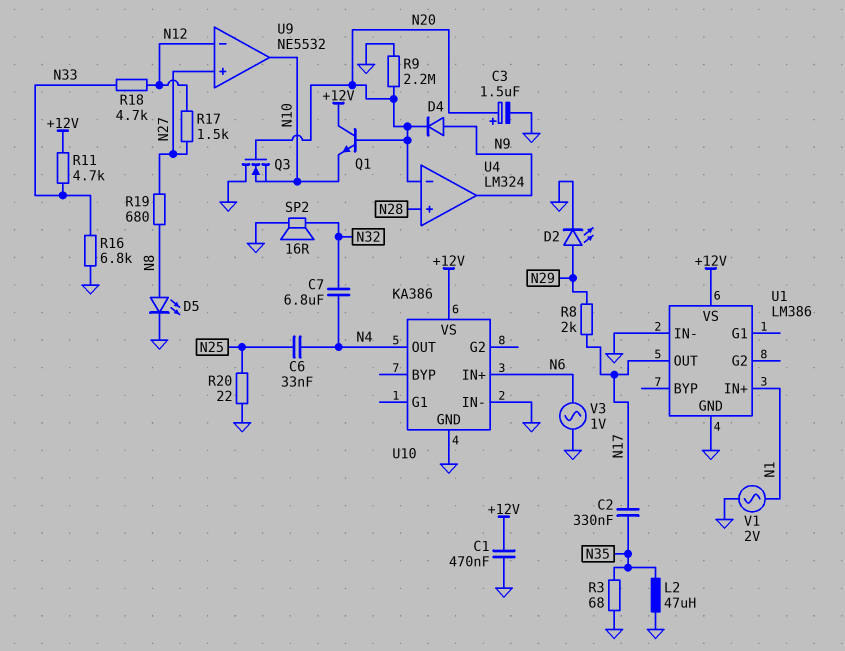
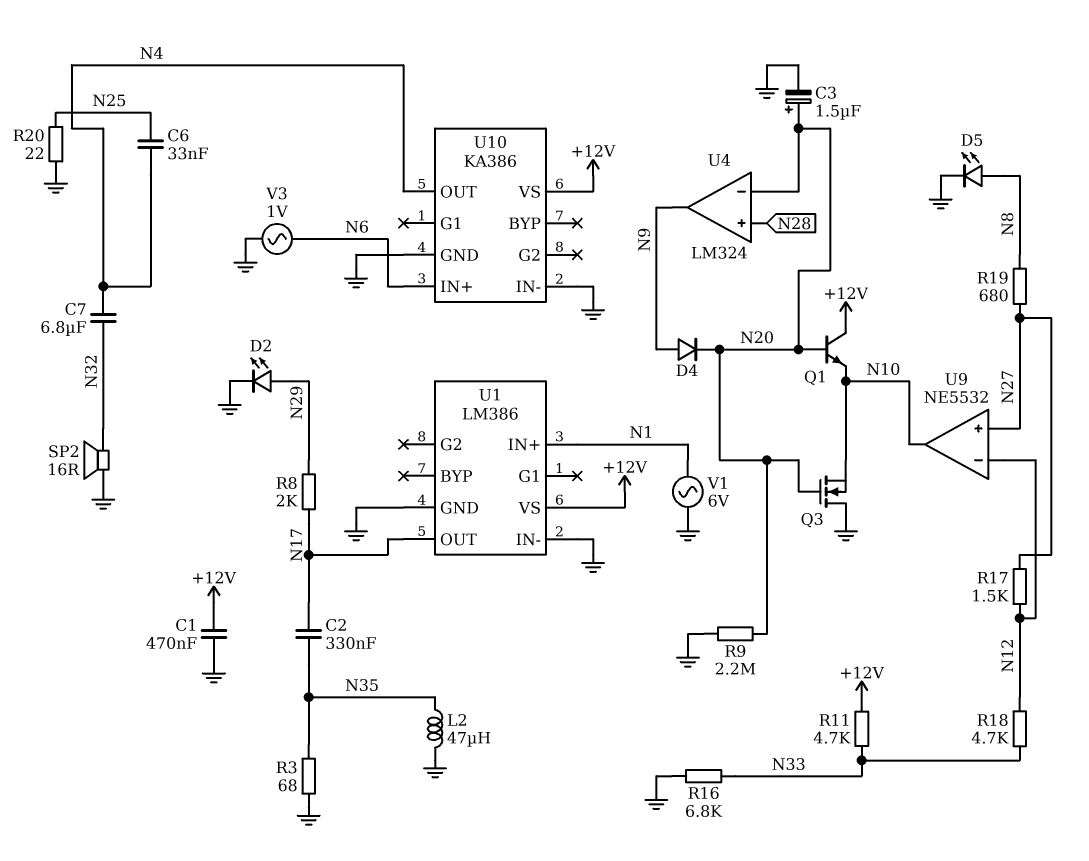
V1: AC 2V (GND, N1) -> AC 6V (GND, N1)

